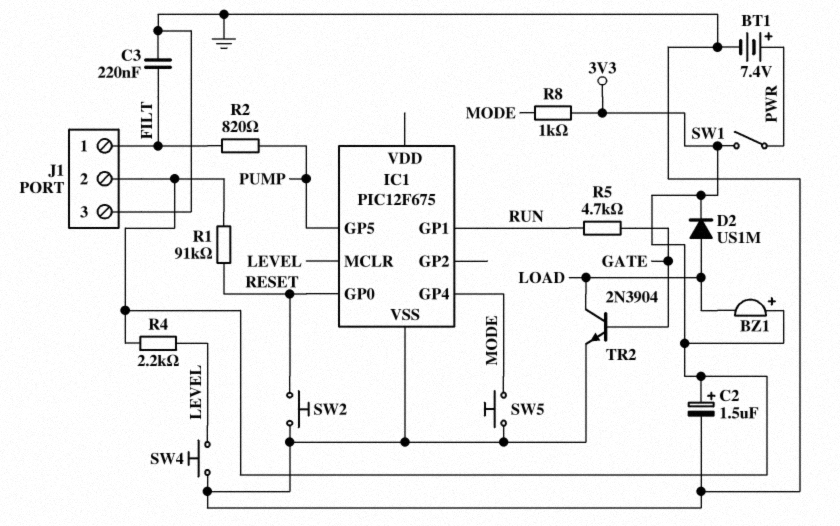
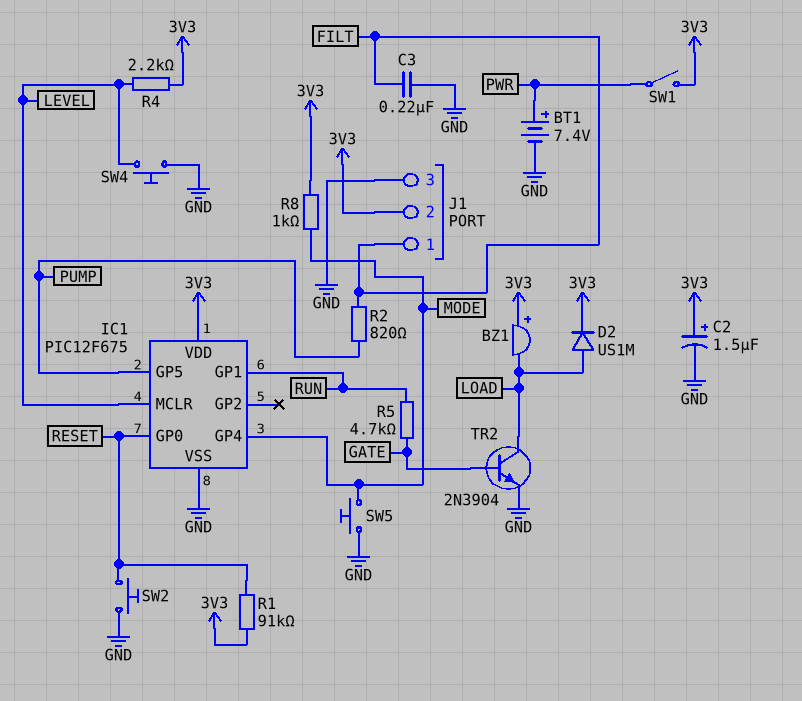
IC1 pin VDD: none -> 3V3

